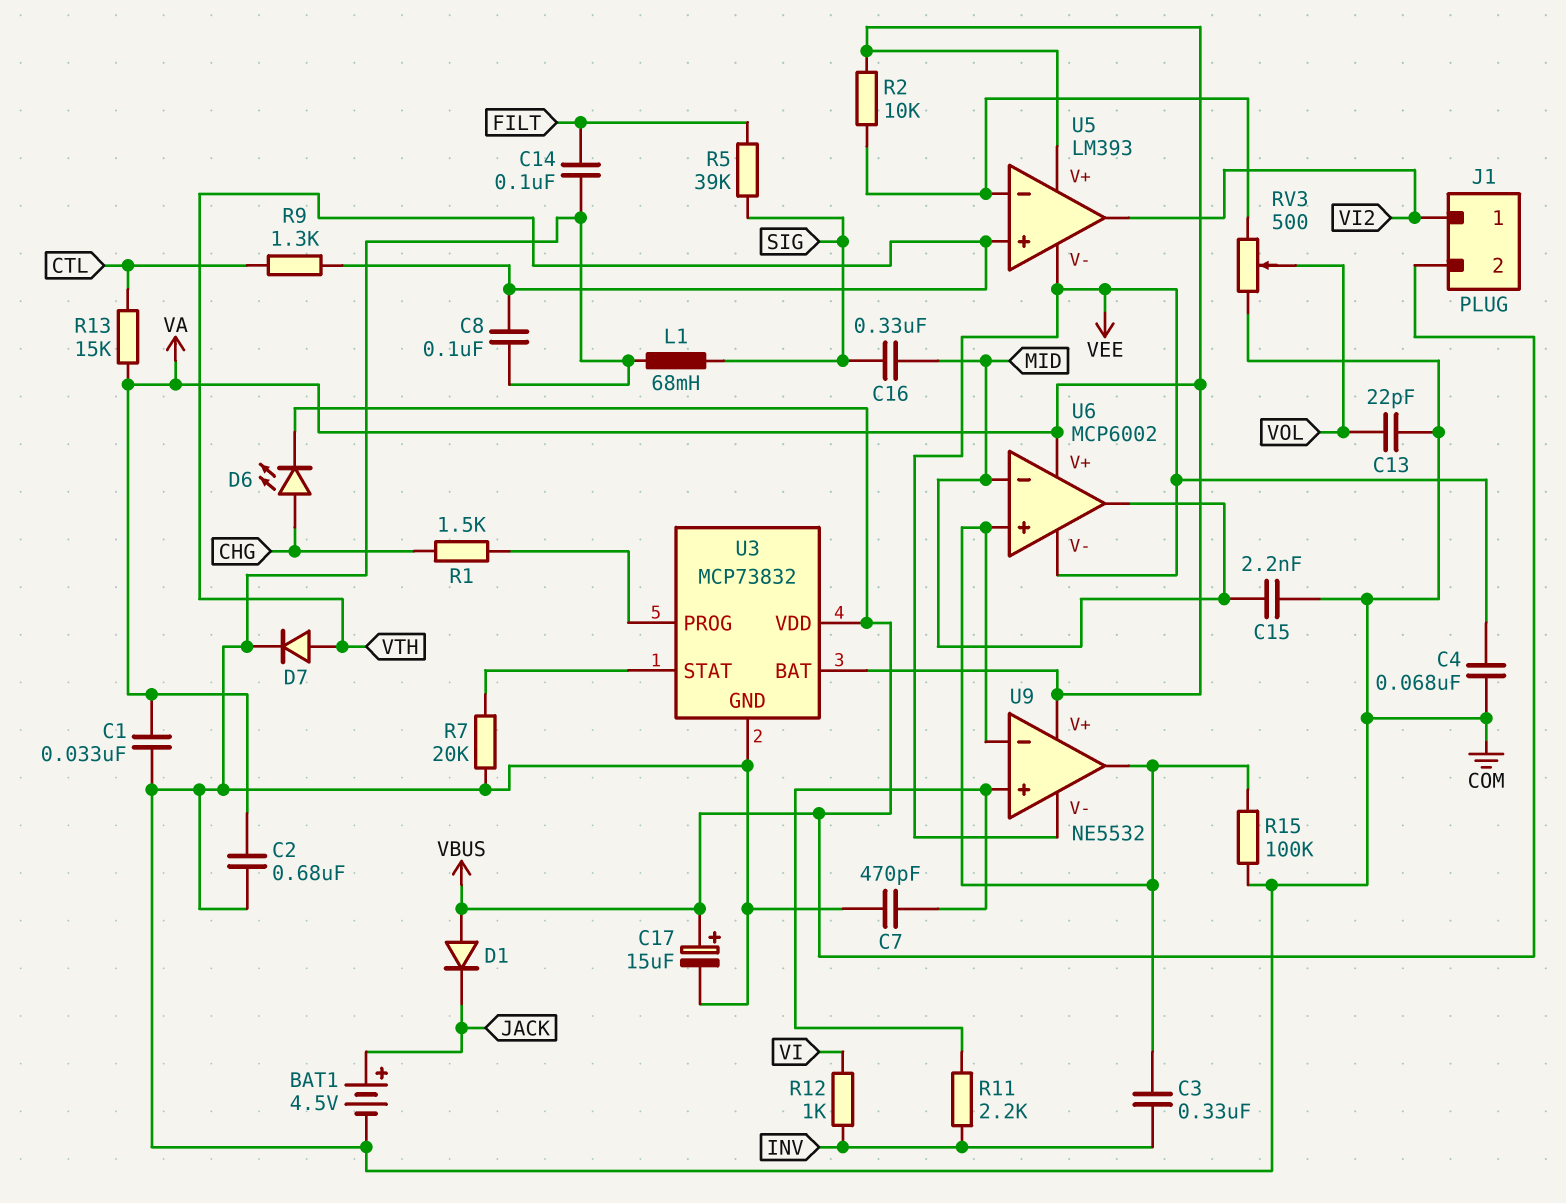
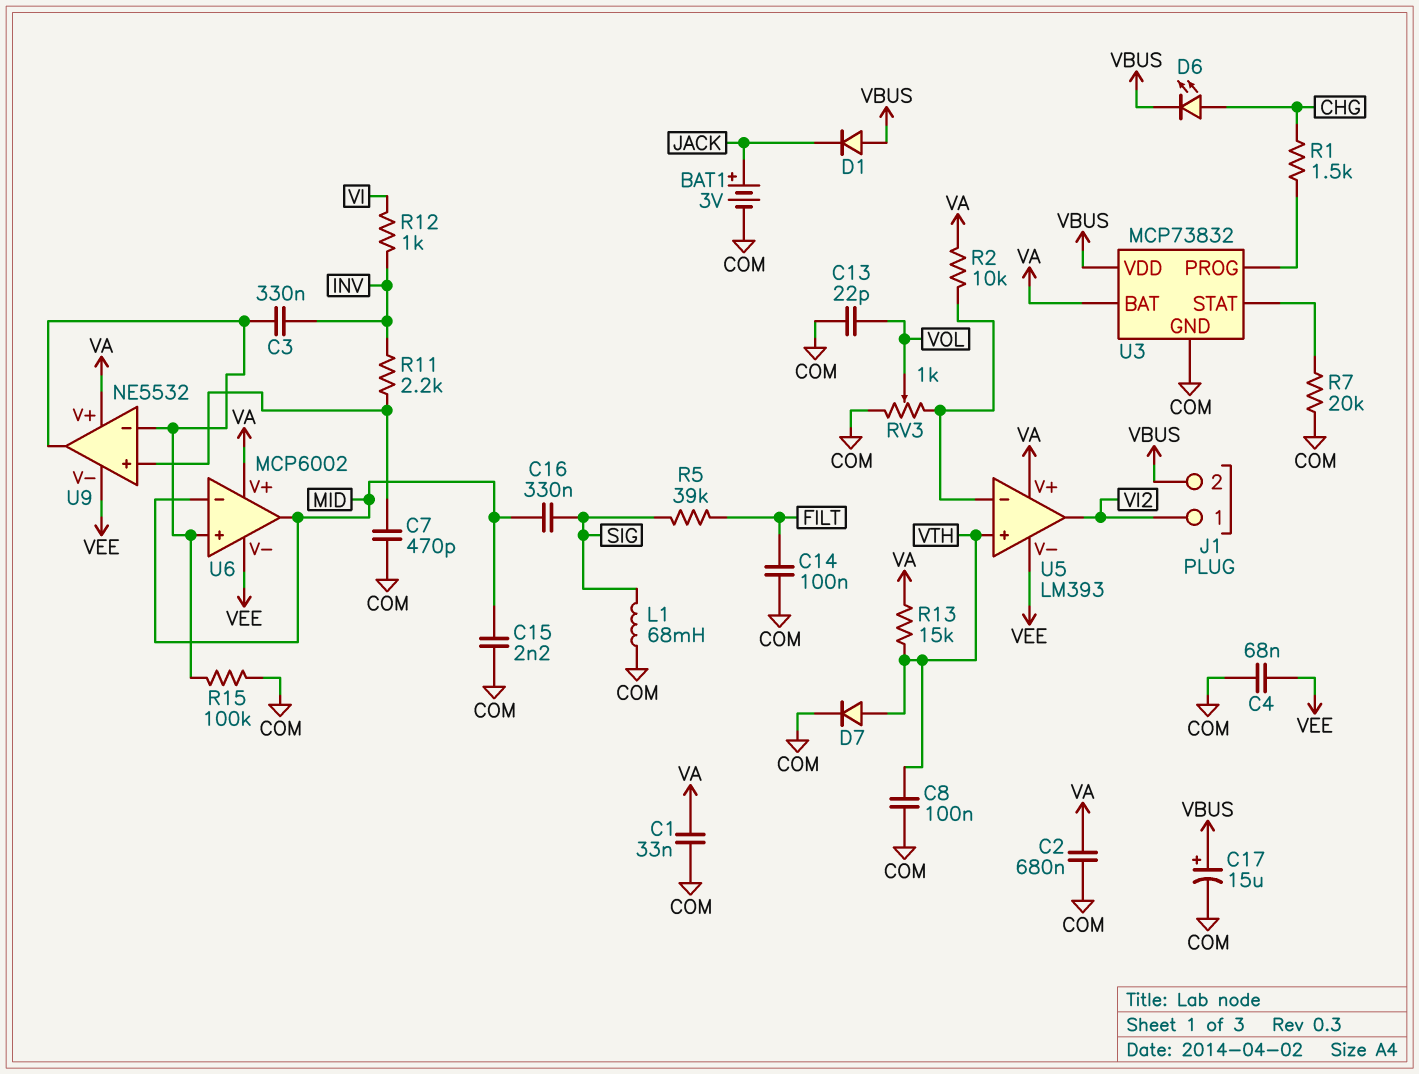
BAT1: 4.5V (plus JACK, minus COM) -> 3V (plus JACK, minus COM)
R9: 1.3k (CTL, VTH) -> none
R13: 15k (CTL, VA) -> 15k (VA, VTH)
RV3: 500 (COM, U5/in-, wiper VOL) -> 1k (COM, U5/in-, wiper VOL)

